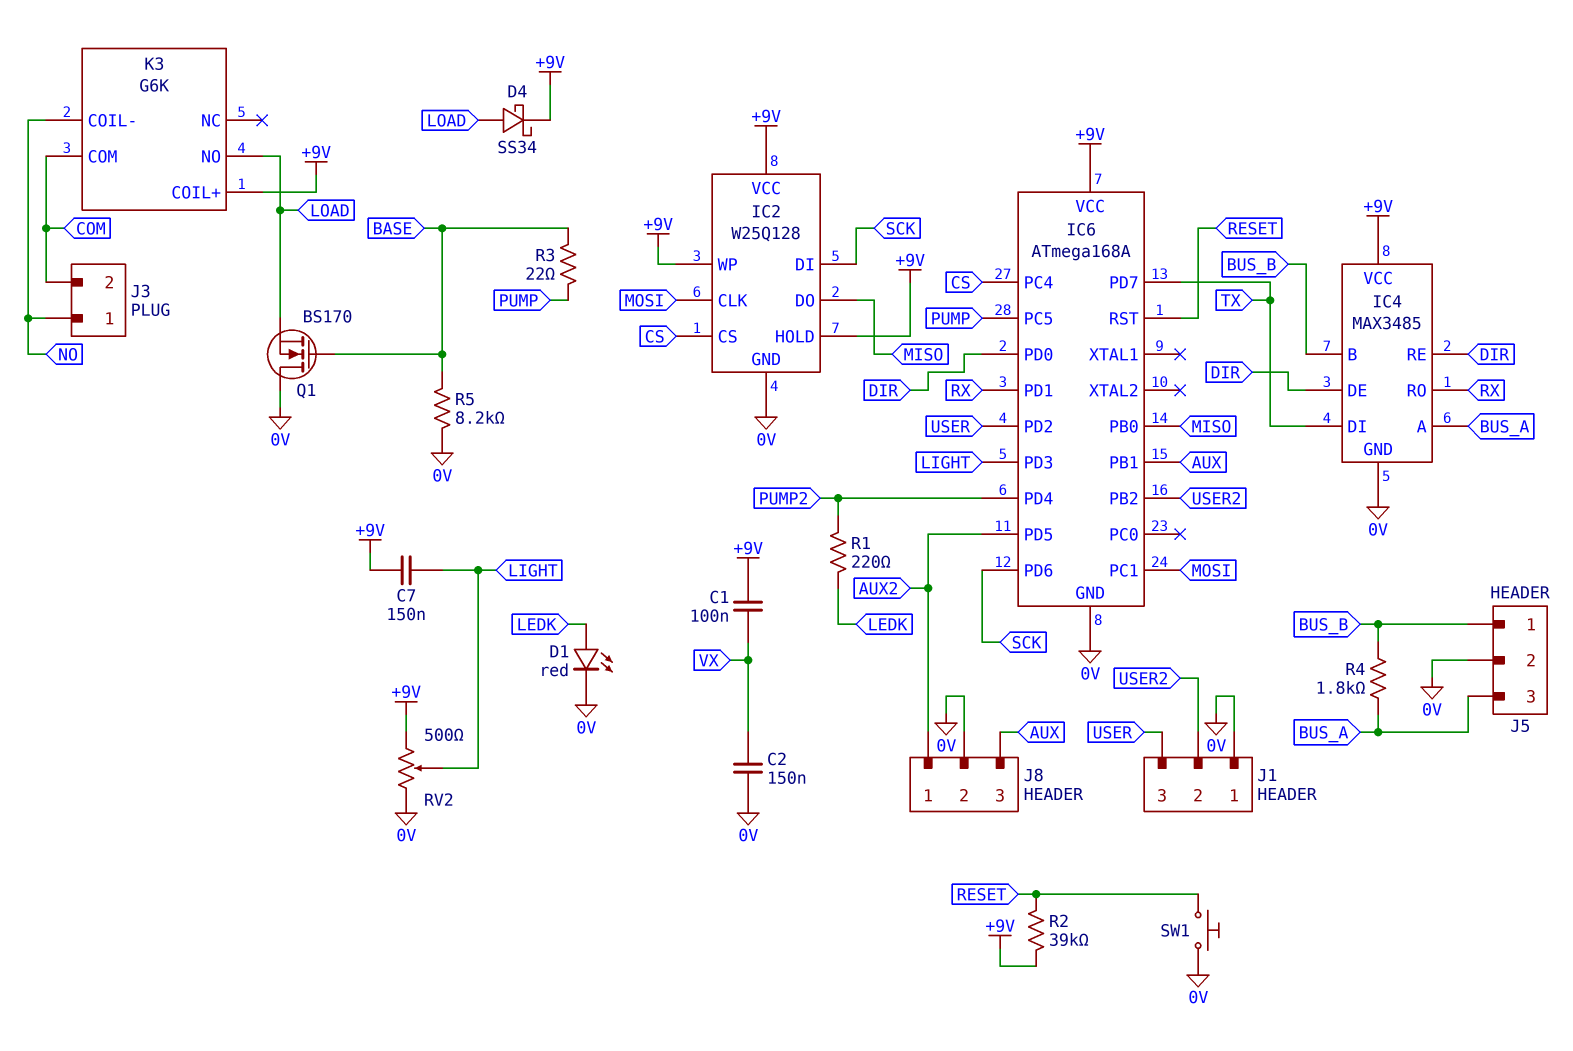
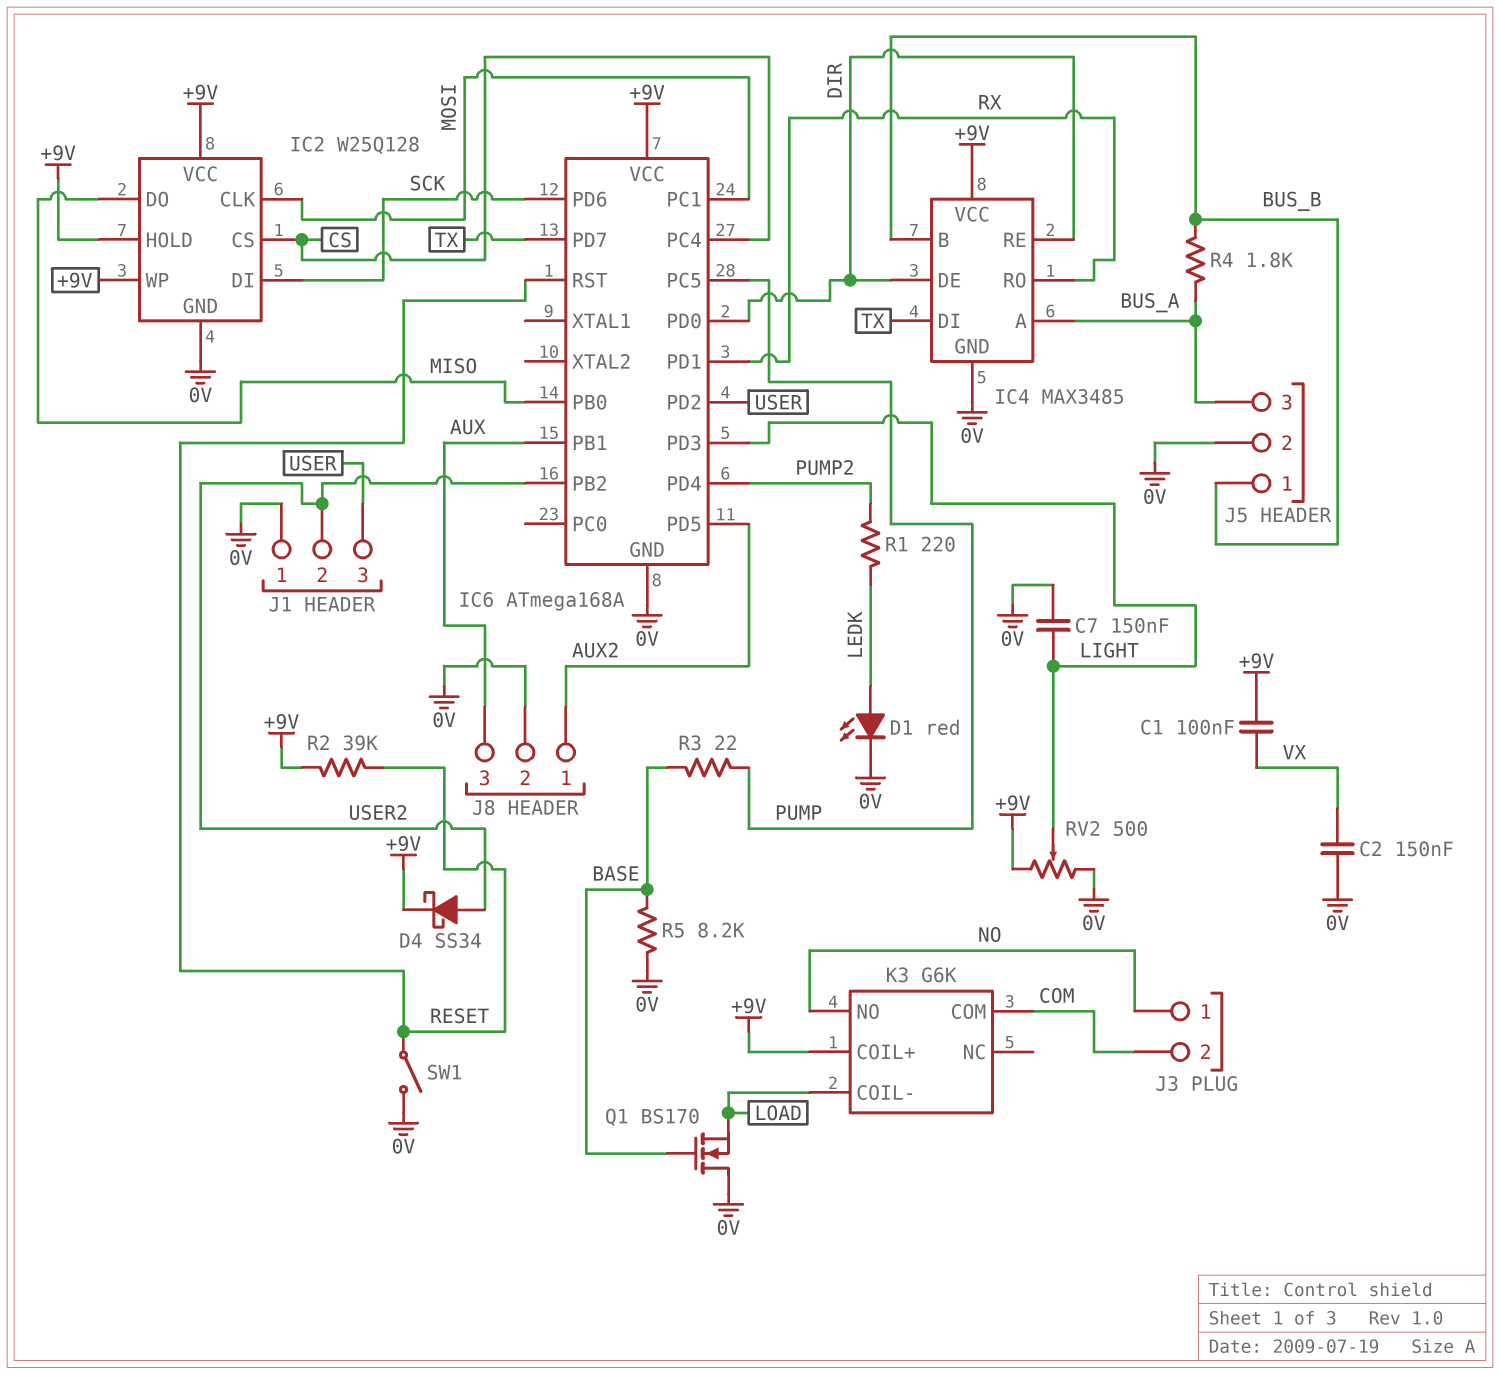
C7: 150nF (+9V, LIGHT) -> 150nF (0V, LIGHT)
D4: schottky SS34 (A LOAD, K +9V) -> schottky SS34 (A USER2, K +9V)
K3 pin COIL-: NO -> LOAD
K3 pin NO: LOAD -> NO
SW1: button (0V, RESET) -> switch (0V, RESET)

